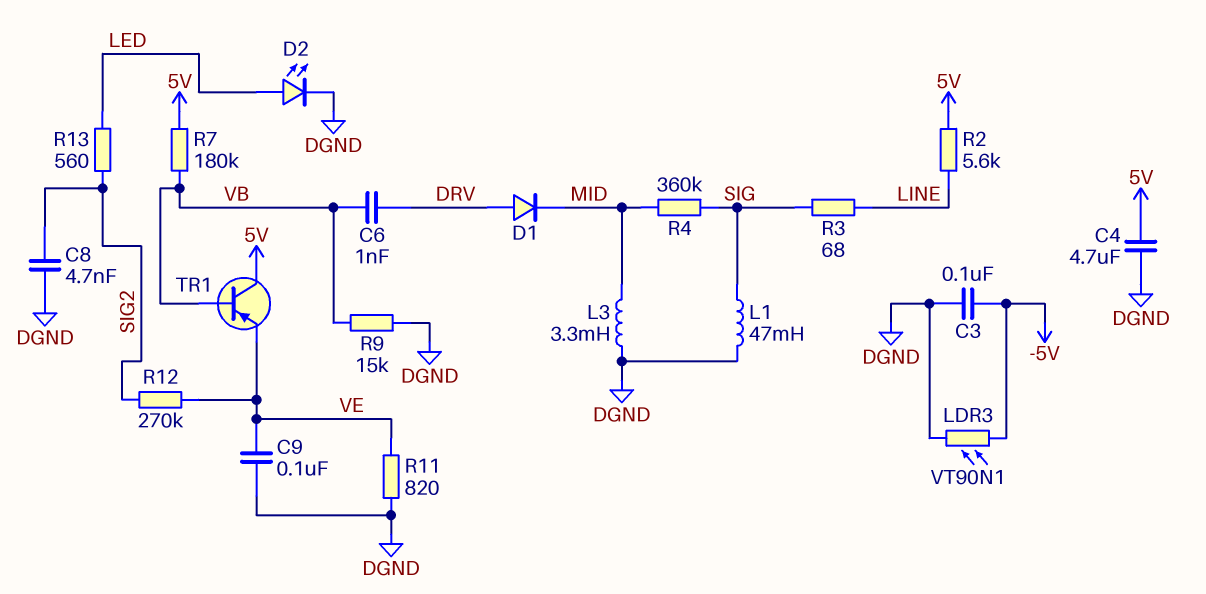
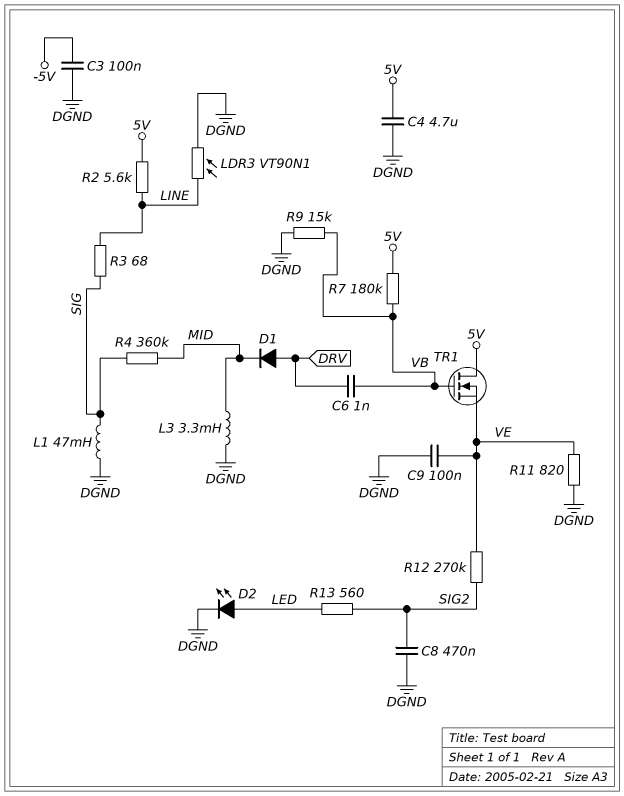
C8: 4.7nF (DGND, SIG2) -> 470nF (DGND, SIG2)
LDR3: VT90N1 (-5V, DGND) -> VT90N1 (DGND, LINE)
TR1: PNP (B VB, C 5V, E VE) -> NMOS (G VB, D 5V, S VE)

